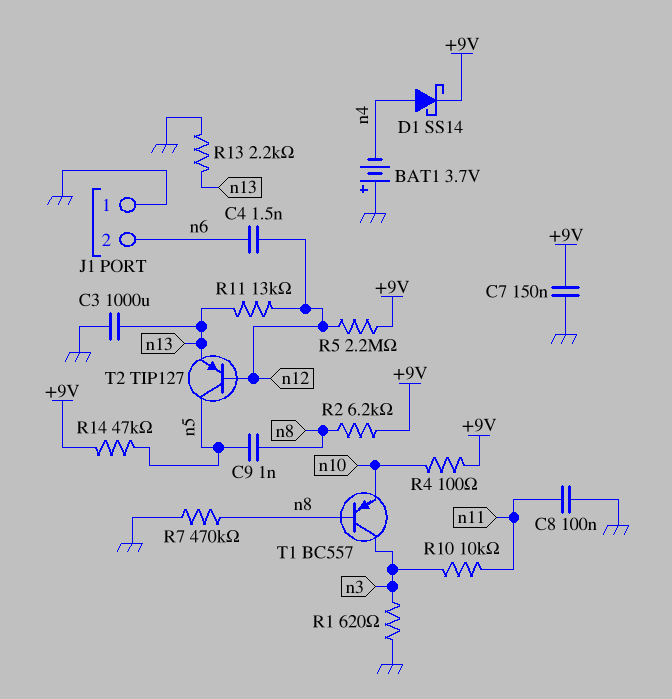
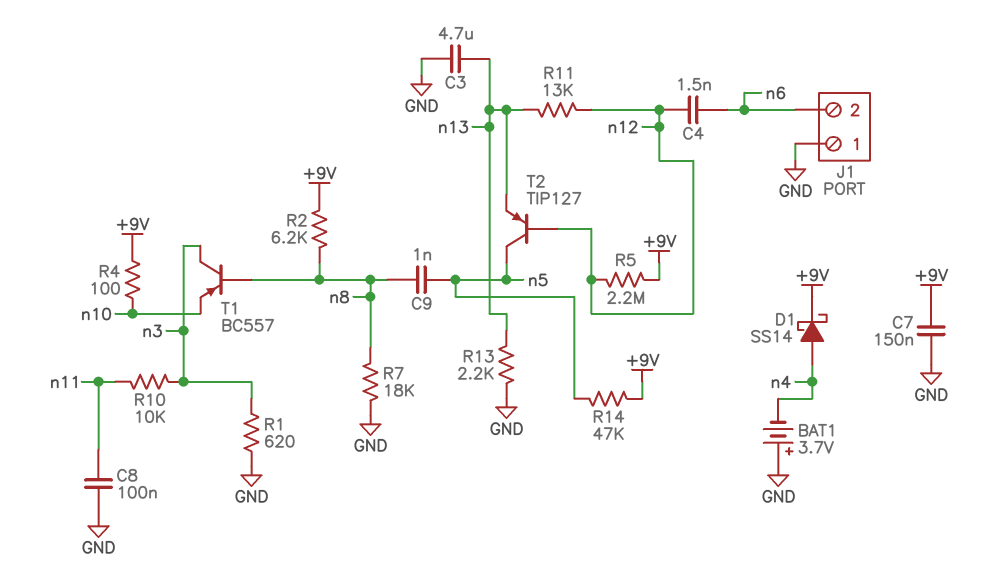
C3: 1000uF (GND, n13) -> 4.7uF (GND, n13)
R7: 470k (GND, n8) -> 18k (GND, n8)

